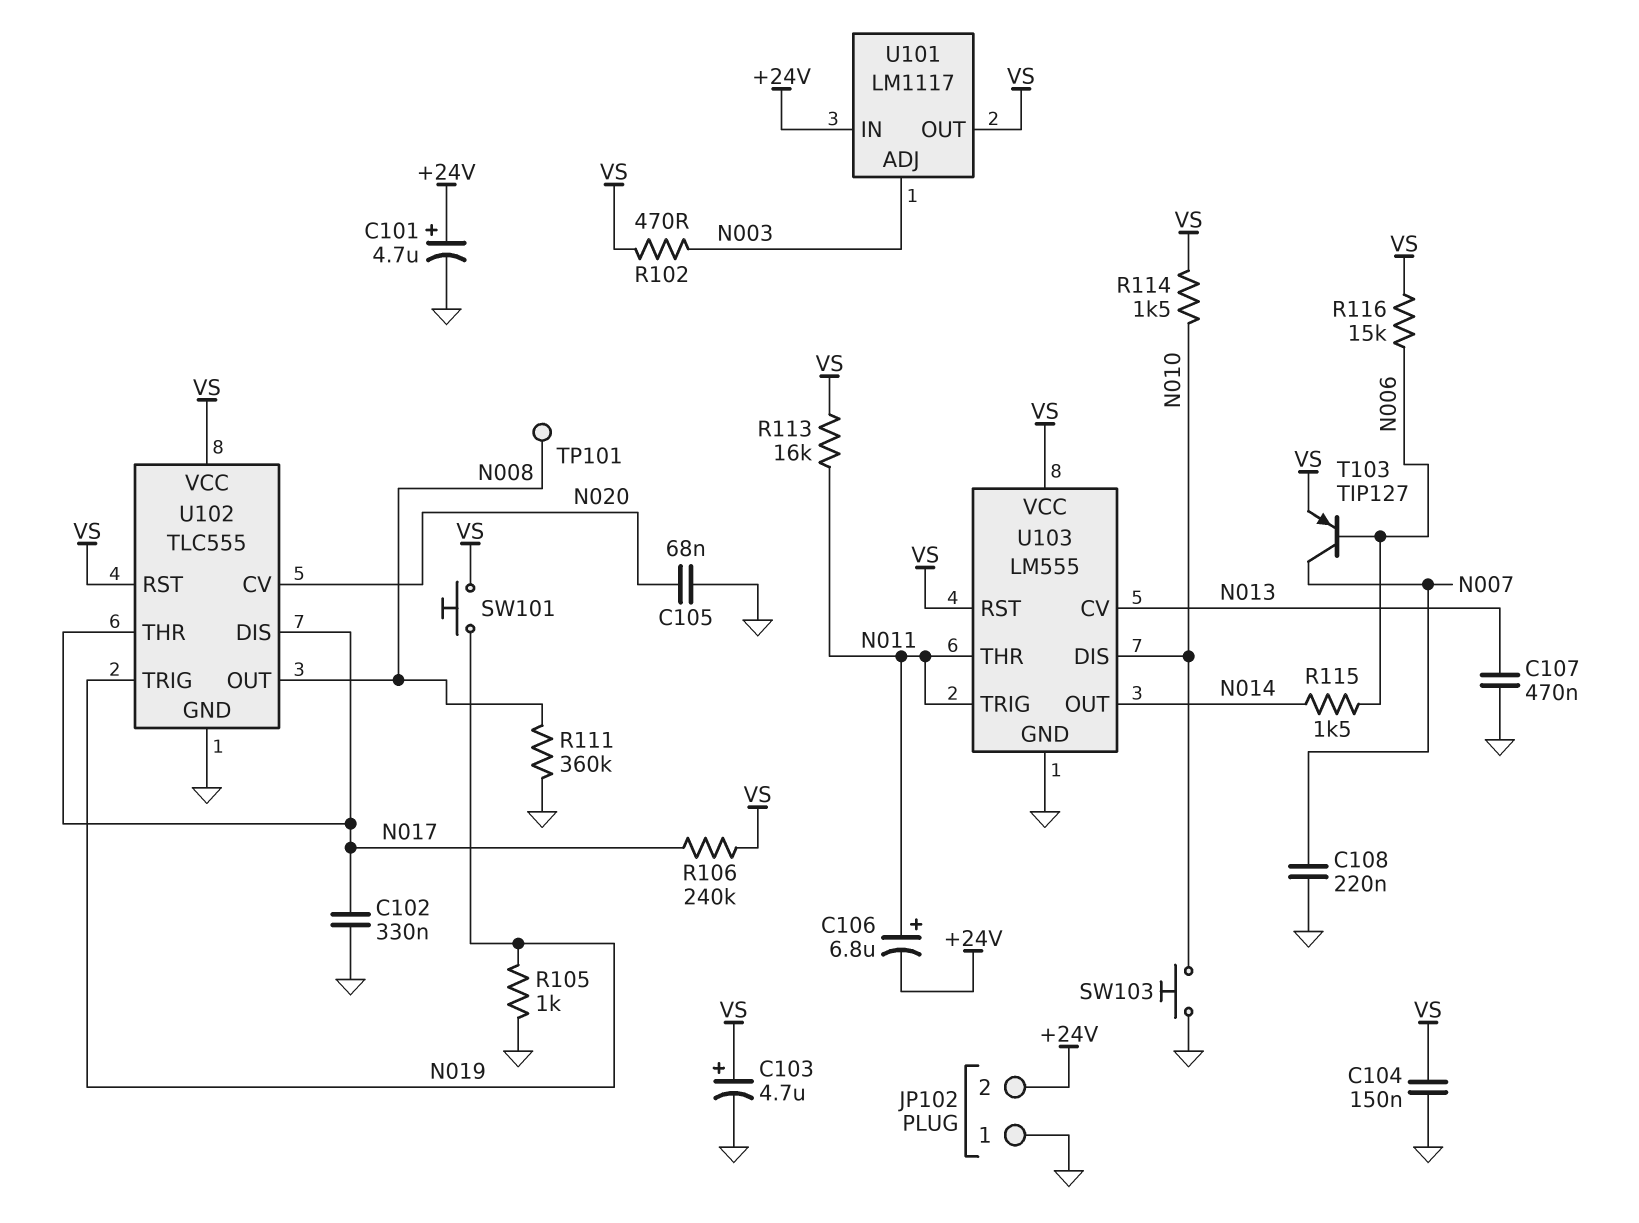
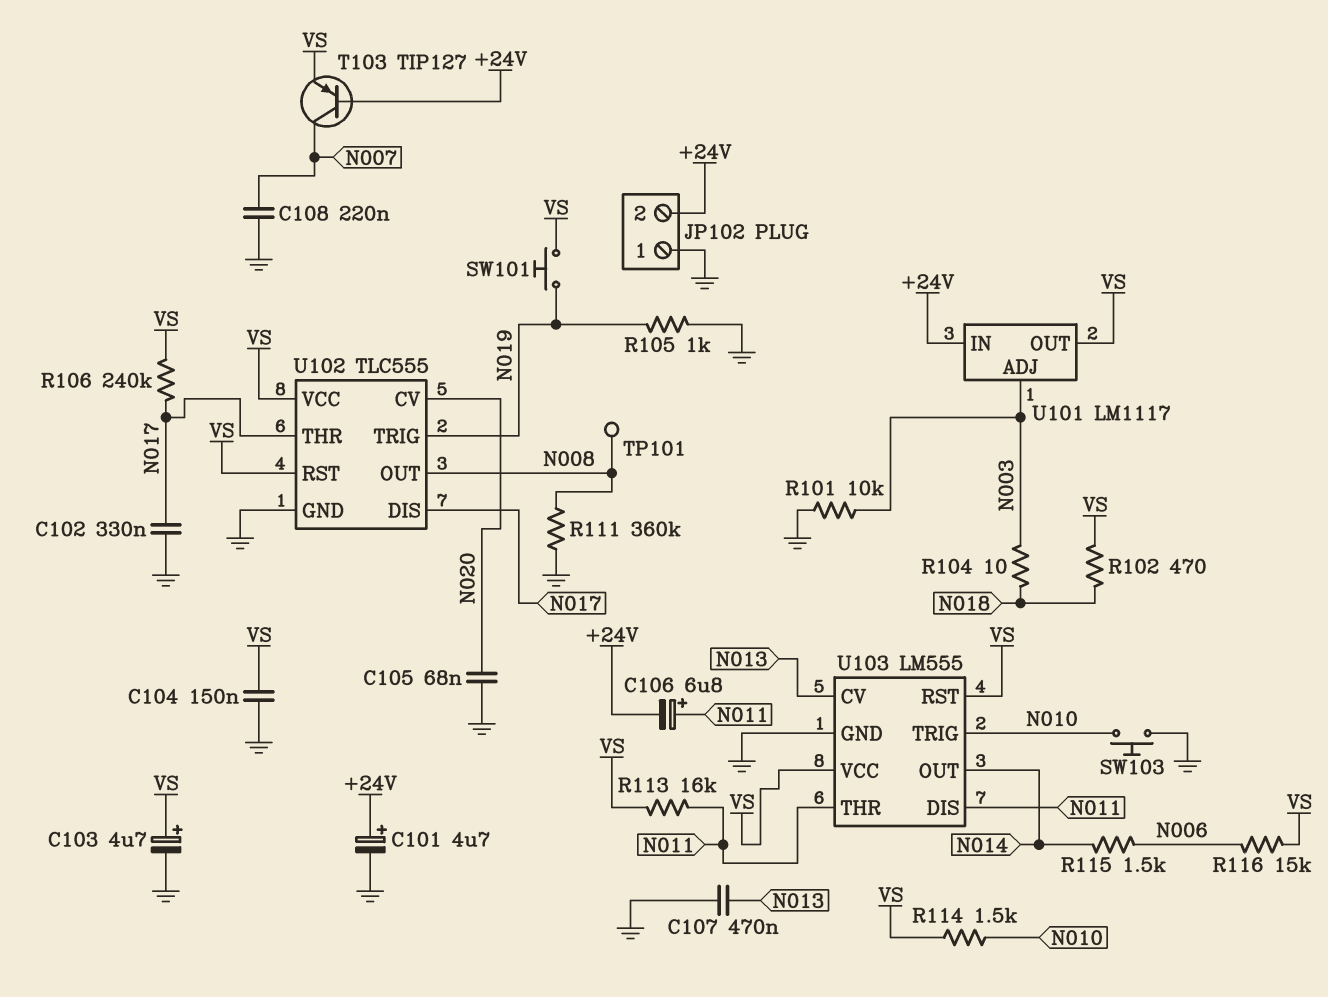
R101: none -> 10k (GND, N003)
R102: 470 (N003, VS) -> 470 (N018, VS)
R104: none -> 10 (N003, N018)
T103: PNP TIP127 (B N006, C N007, E VS) -> PNP TIP127 (B +24V, C N007, E VS)
U103 pin DIS: N010 -> N011
U103 pin TRIG: N011 -> N010

